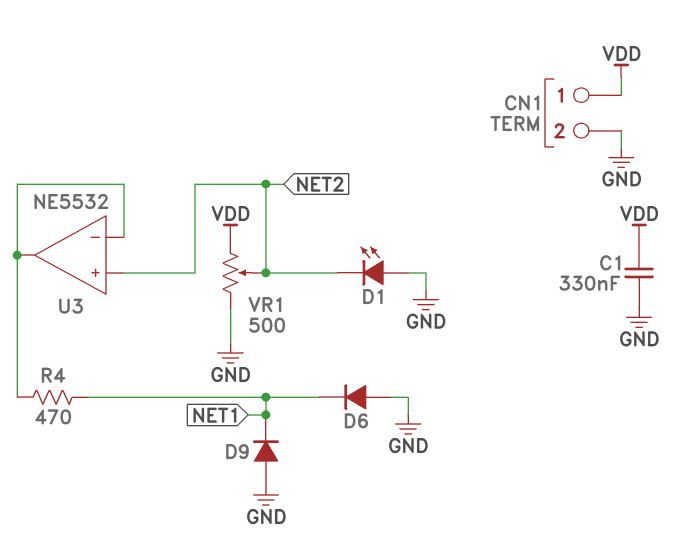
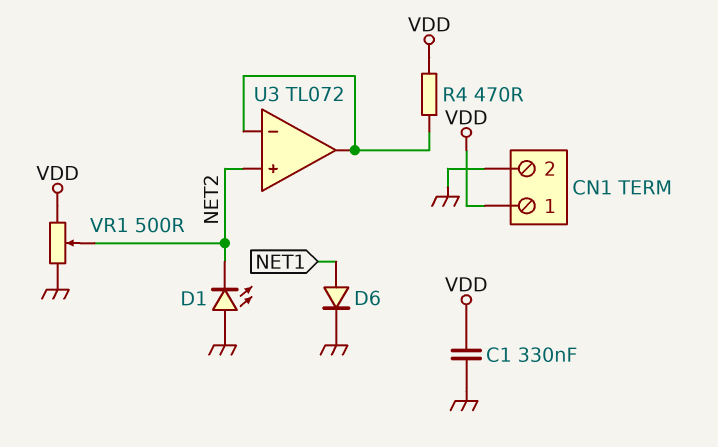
D6: diode (A GND, K NET1) -> diode (A NET1, K GND)
D9: diode (A GND, K NET1) -> none
R4: 470 (NET1, U3/in-) -> 470 (U3/in-, VDD)
U3: NE5532 -> TL072

